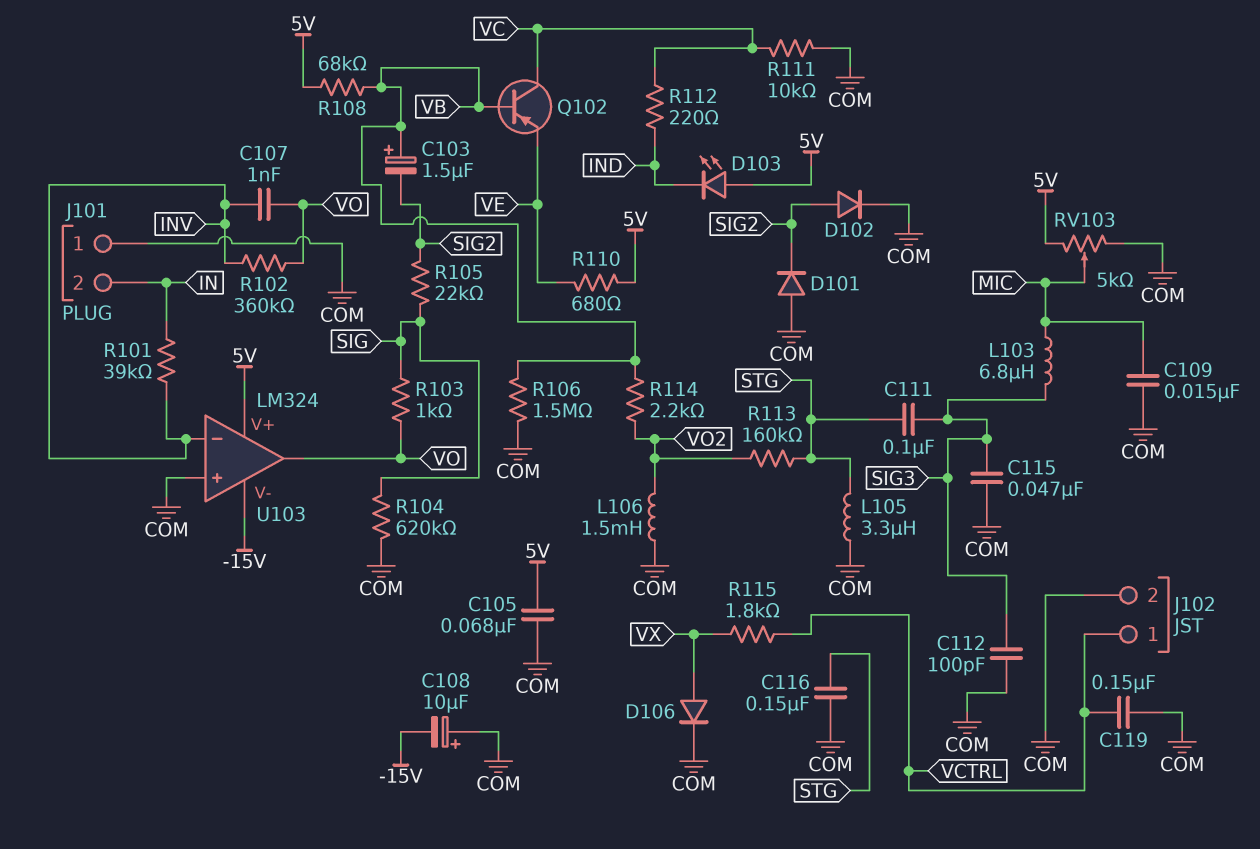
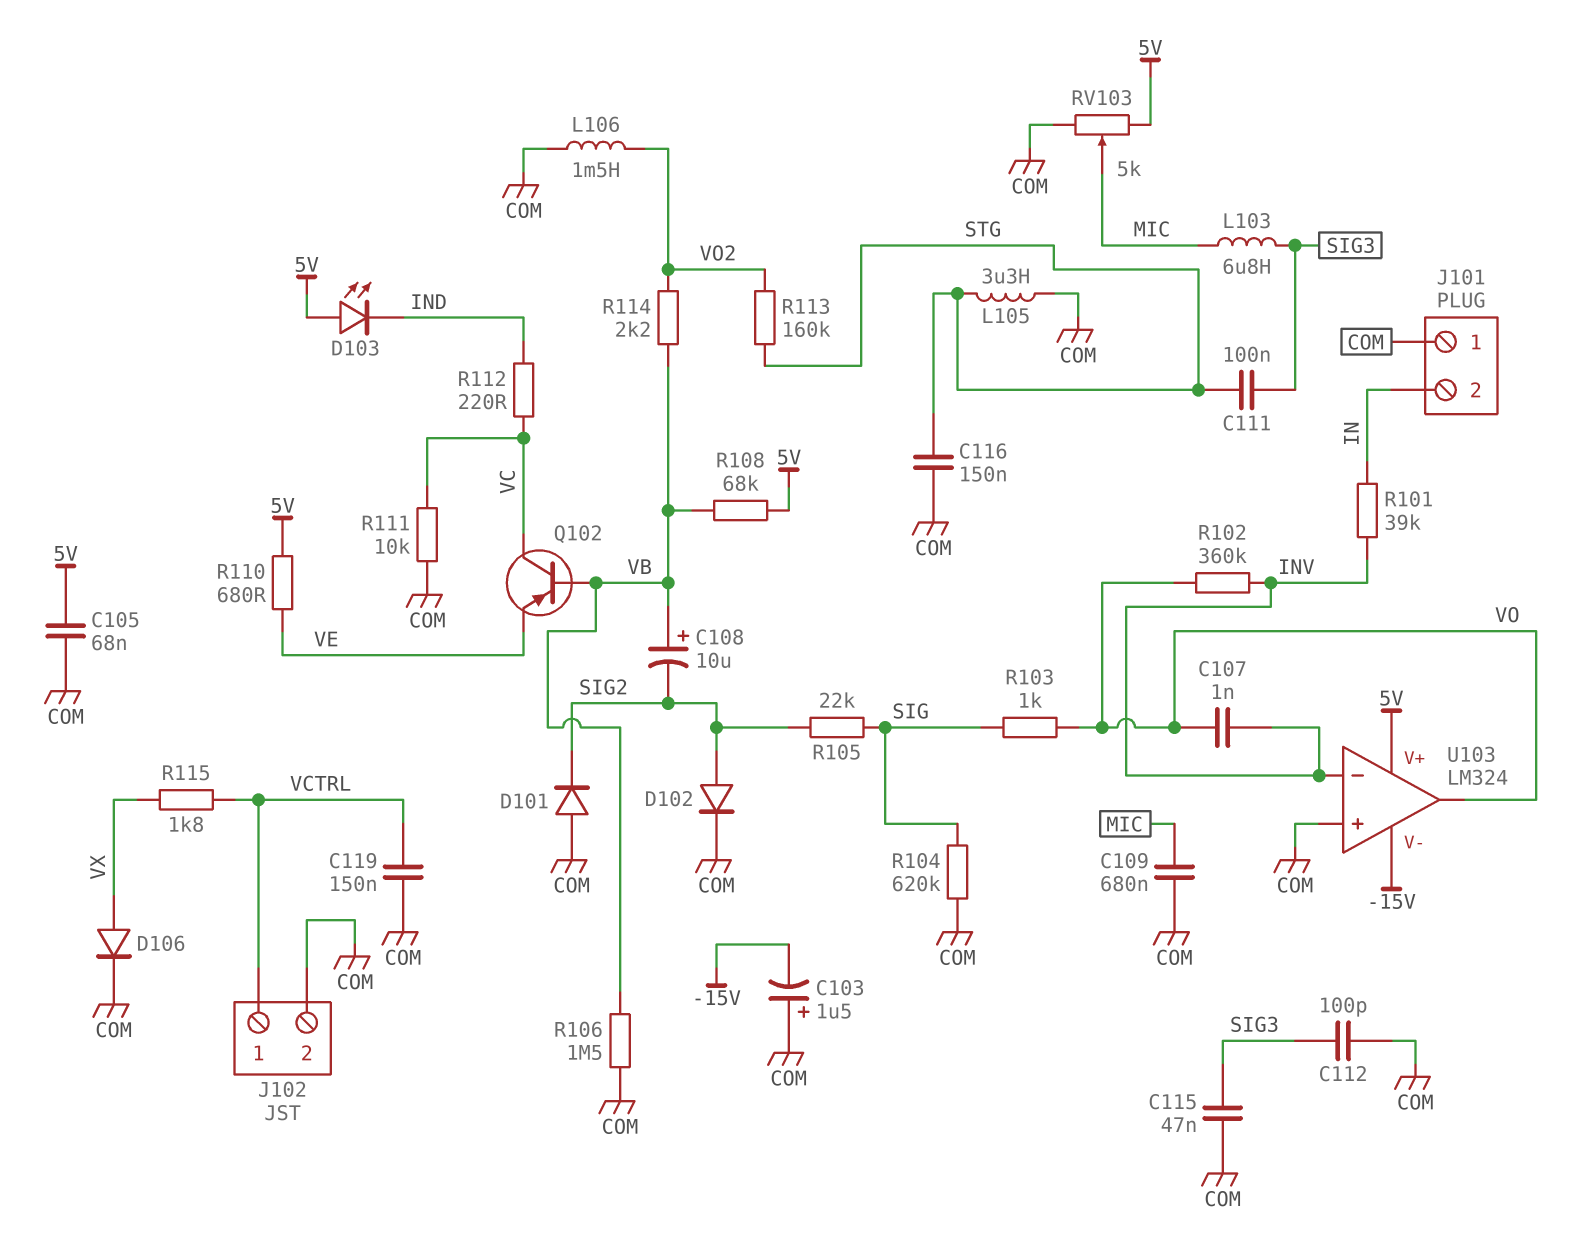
C103: 1.5uF (plus VB, minus SIG2) -> 1.5uF (plus COM, minus -15V)
C108: 10uF (plus COM, minus -15V) -> 10uF (plus VB, minus SIG2)
C109: 15nF (COM, MIC) -> 680nF (COM, MIC)

